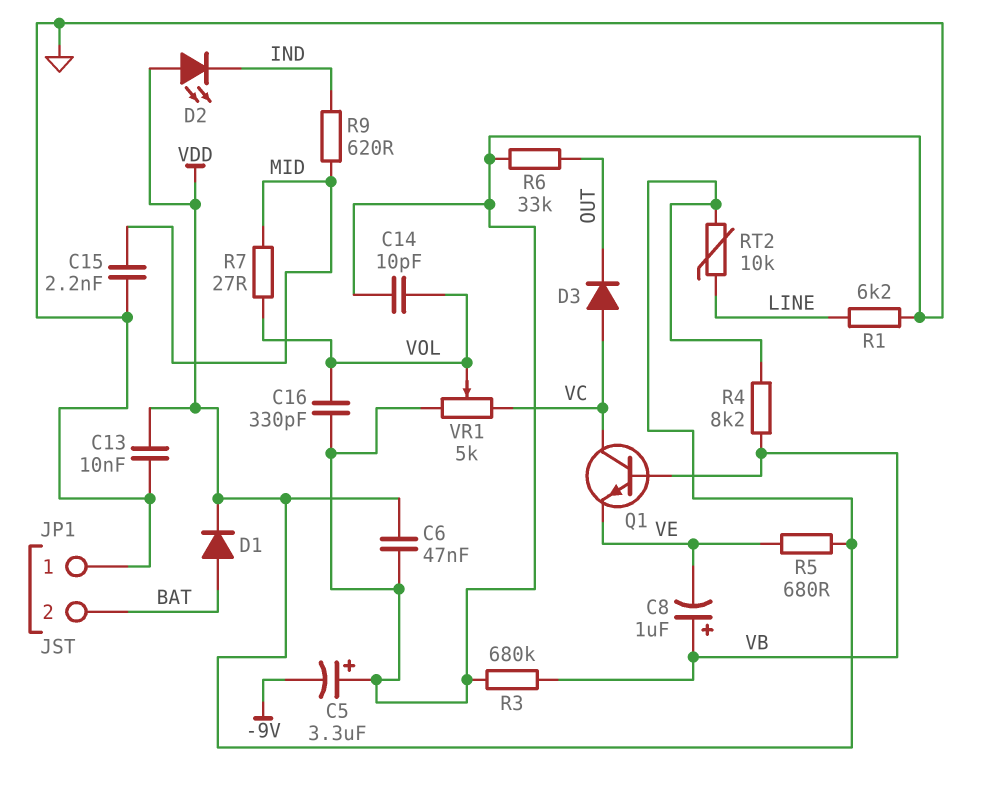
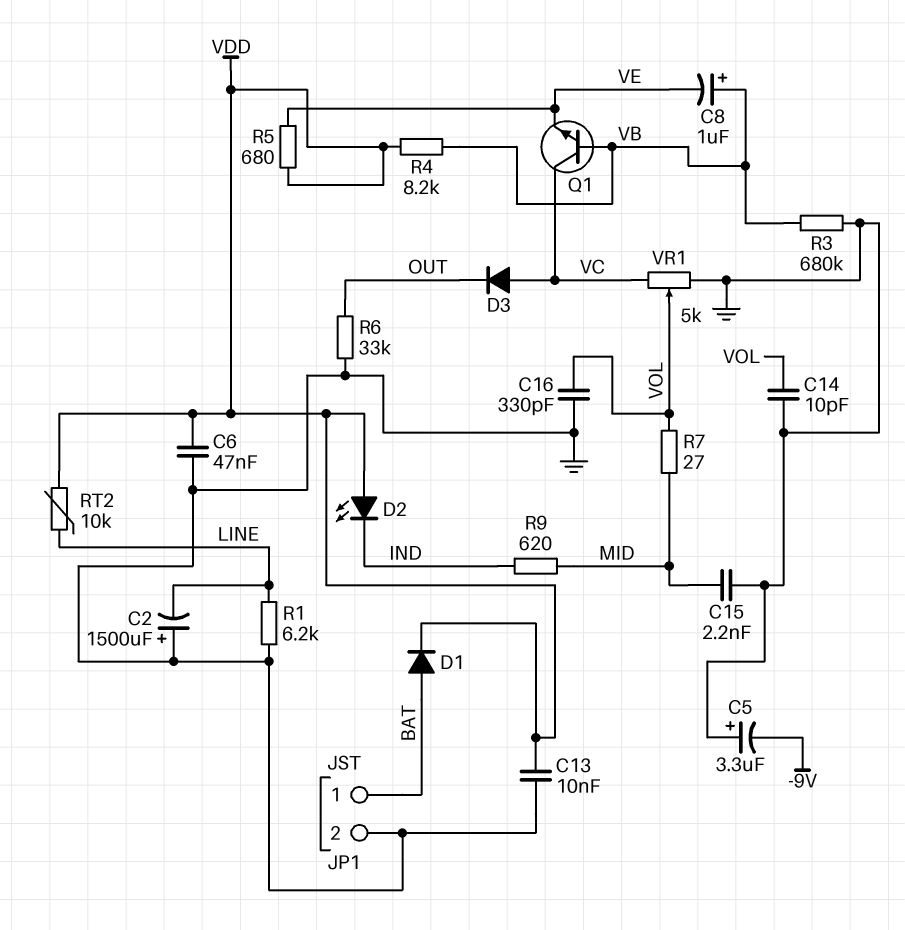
C2: none -> 1500uF (plus GND, minus LINE)
JP1 pin 1: GND -> BAT
JP1 pin 2: BAT -> GND

